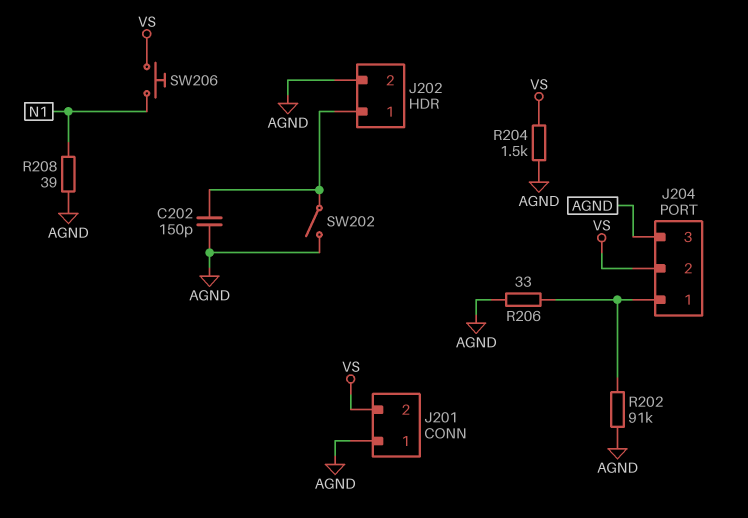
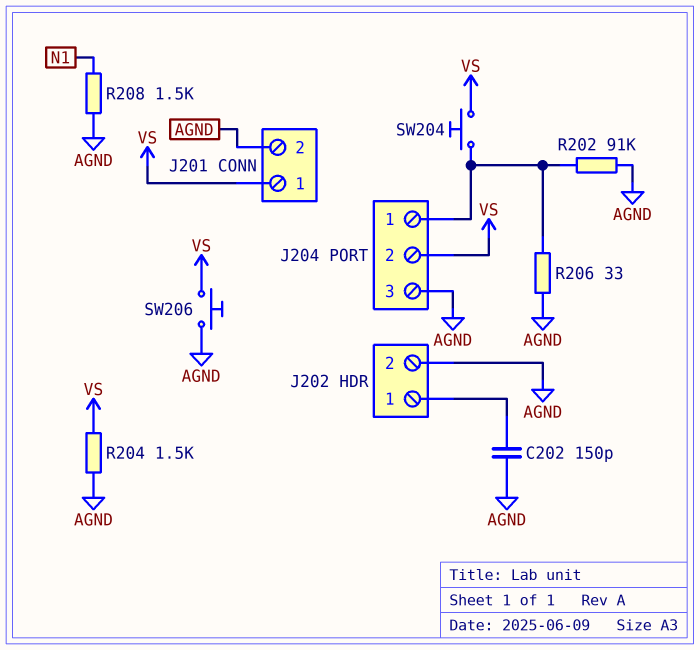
J201 pin 1: AGND -> VS
J201 pin 2: VS -> AGND
R208: 39 (AGND, N1) -> 1.5k (AGND, N1)
SW202: switch (AGND, J202/1) -> none
SW204: none -> button (J204/1, VS)
SW206: button (N1, VS) -> button (AGND, VS)

